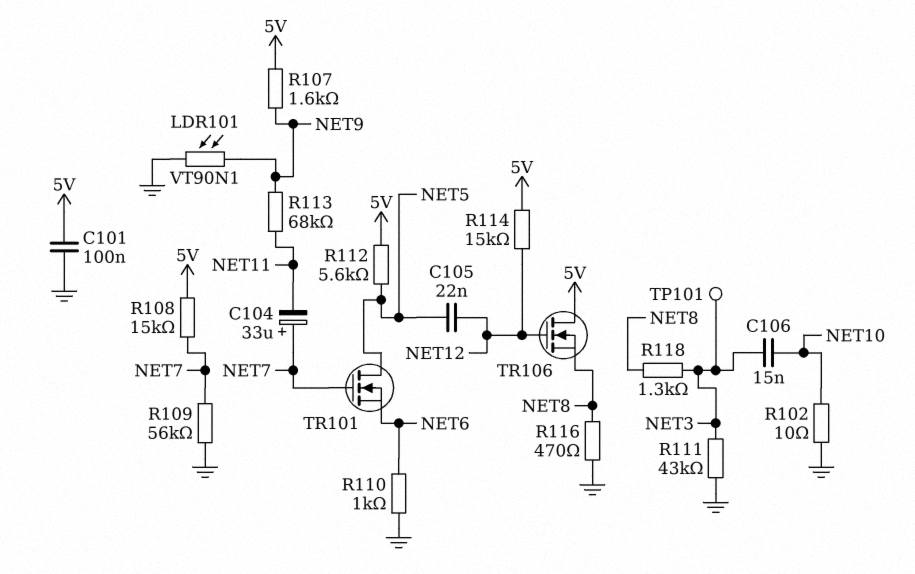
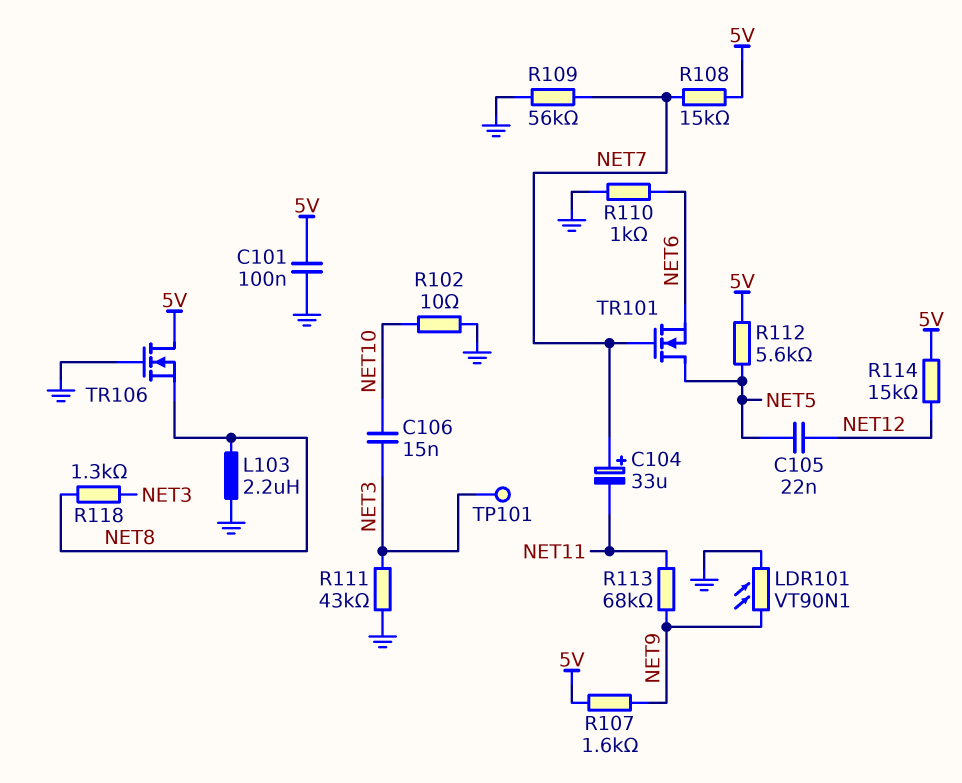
L103: none -> 2.2uH (GND, NET8)
R116: 470 (GND, NET8) -> none
TR106: NMOS (G NET12, D 5V, S NET8) -> NMOS (G GND, D 5V, S NET8)

